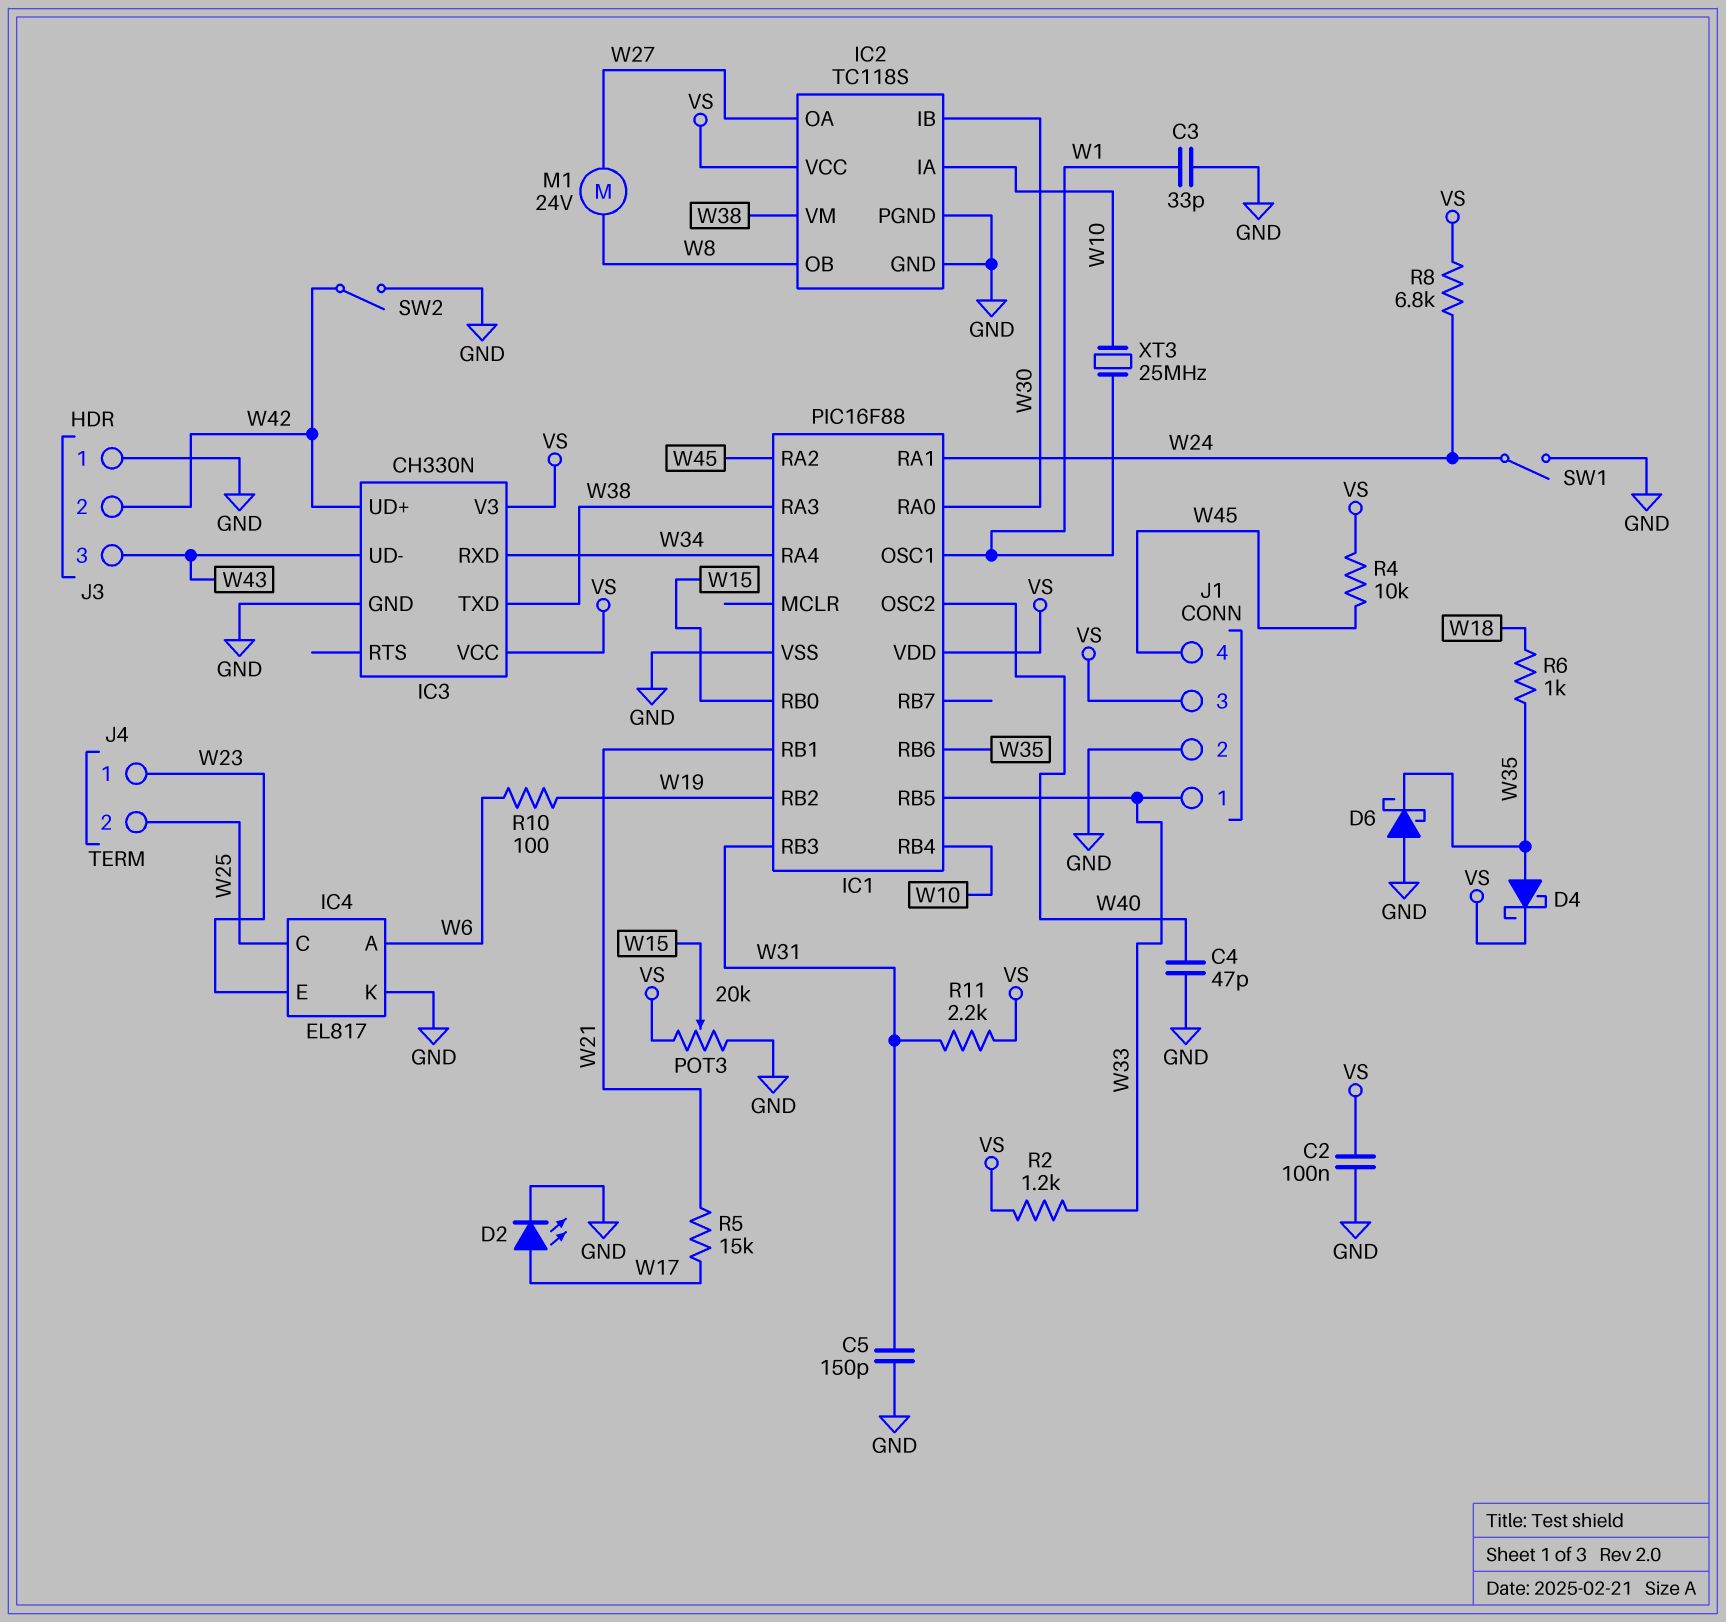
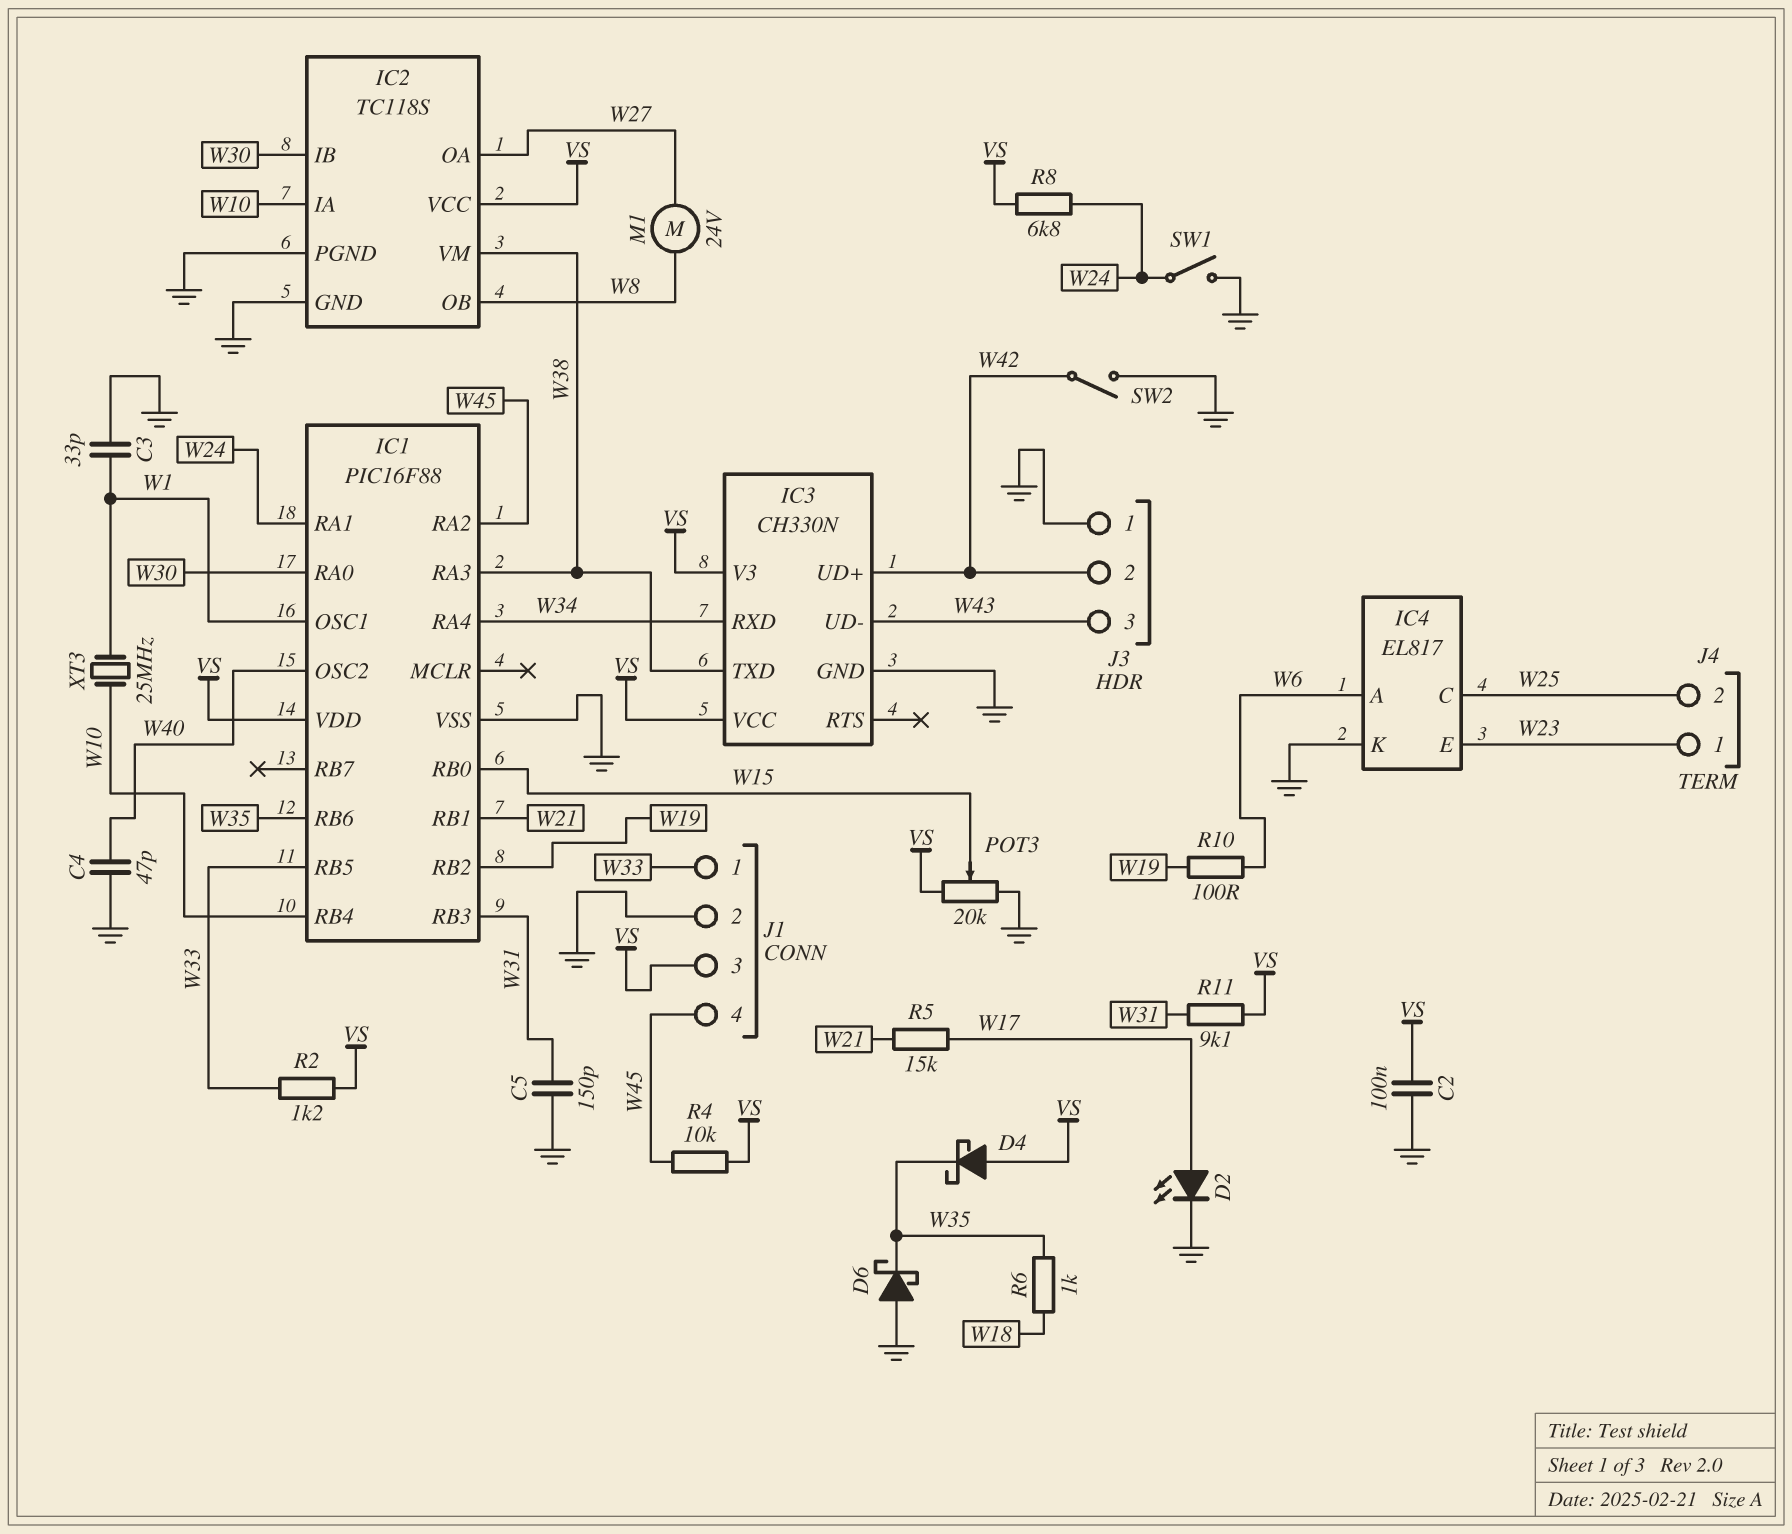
D4: schottky (A W35, K VS) -> schottky (A VS, K W35)
R11: 2.2k (VS, W31) -> 9.1k (VS, W31)

